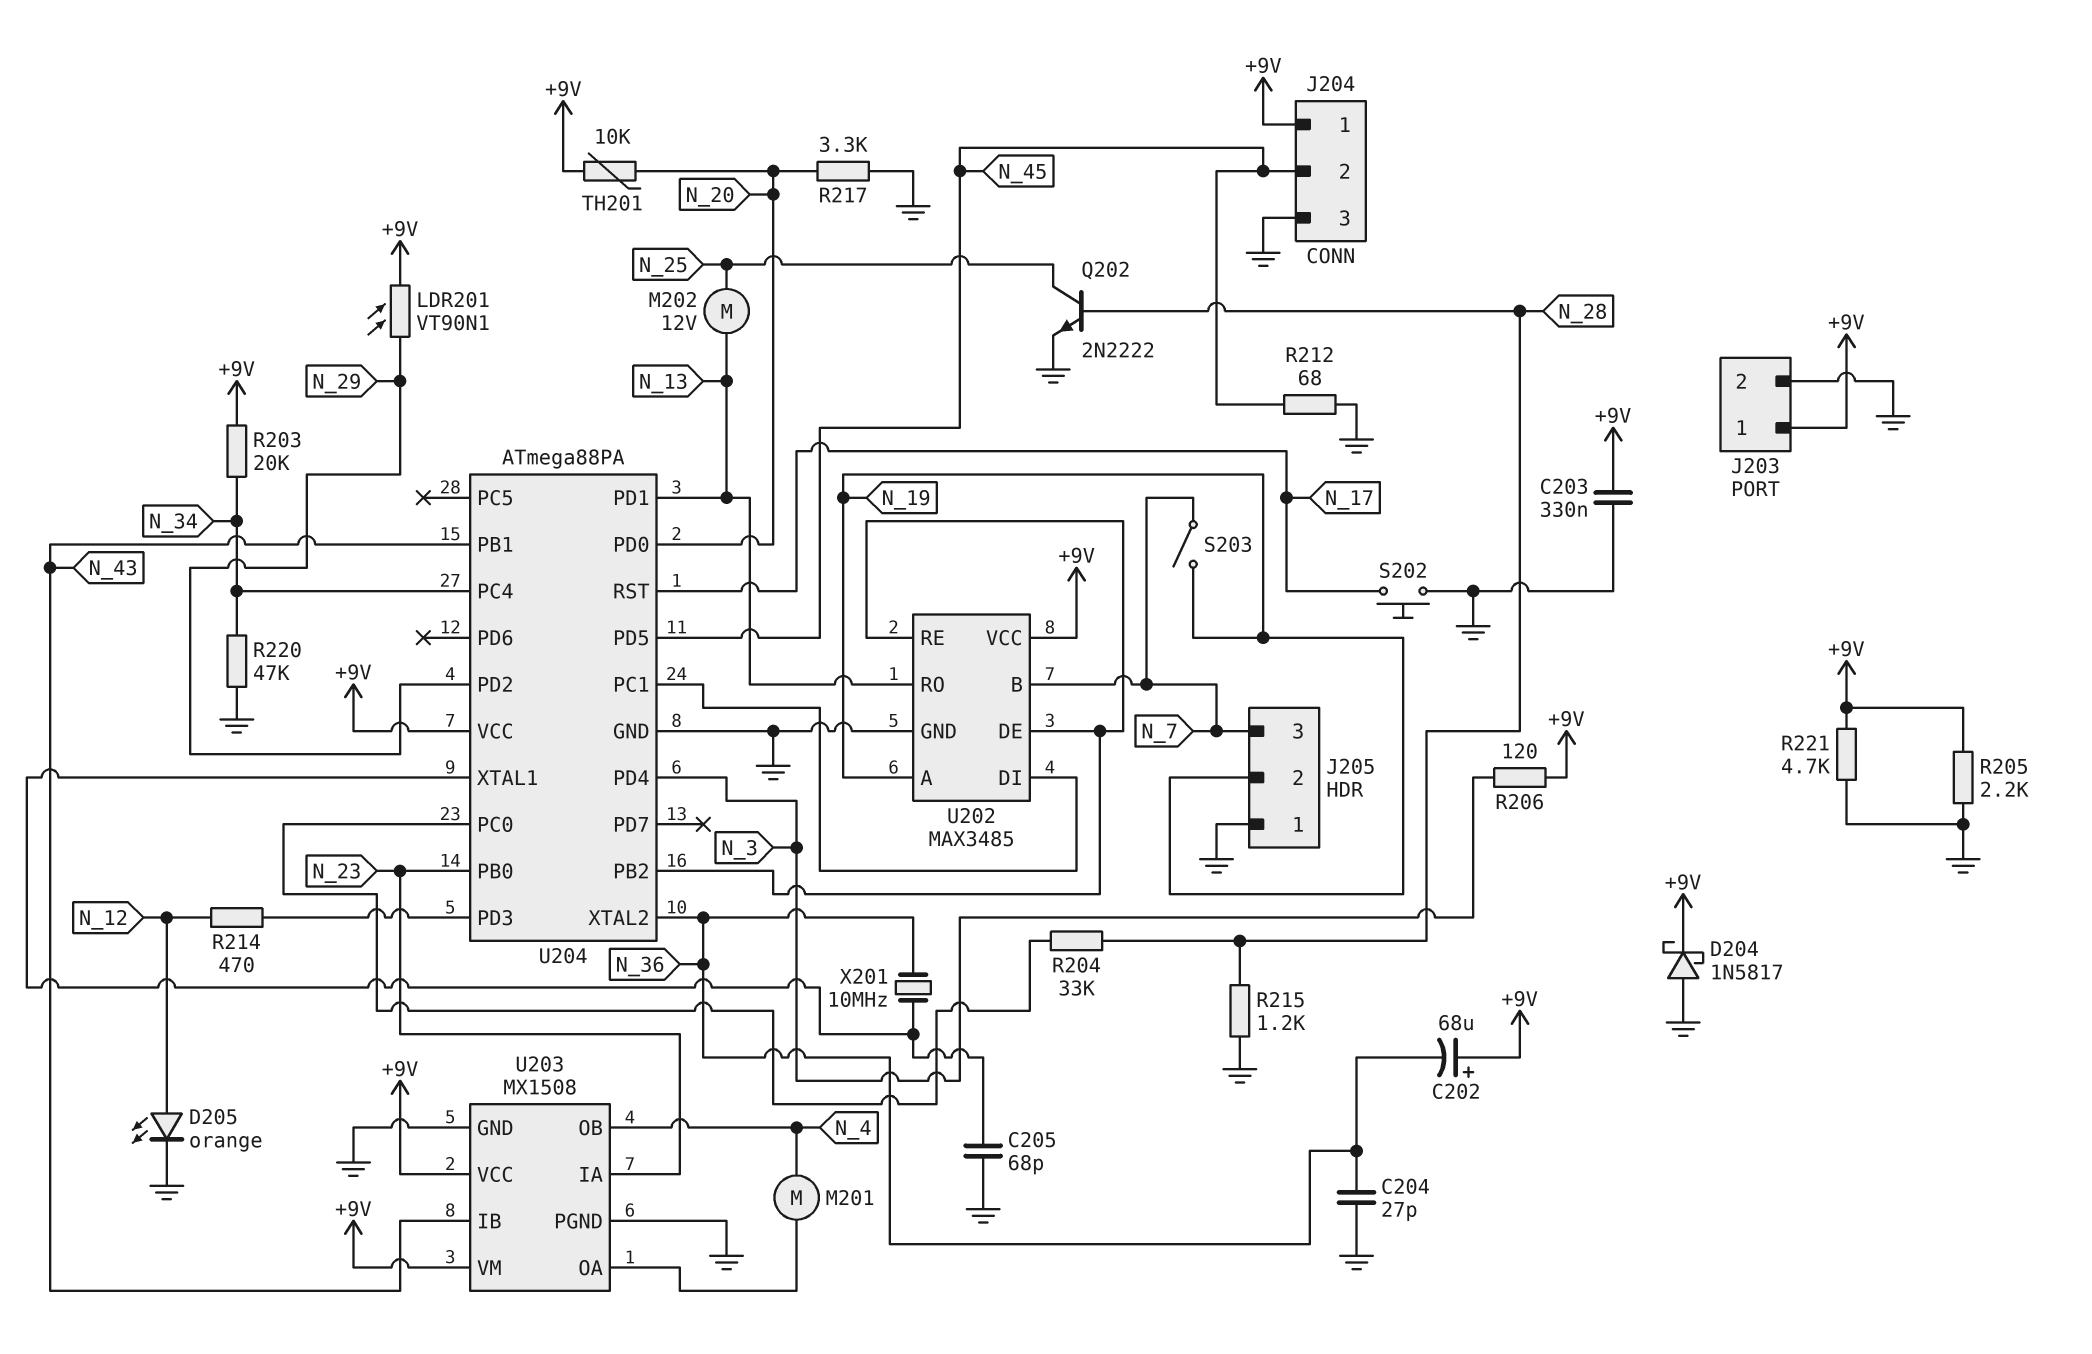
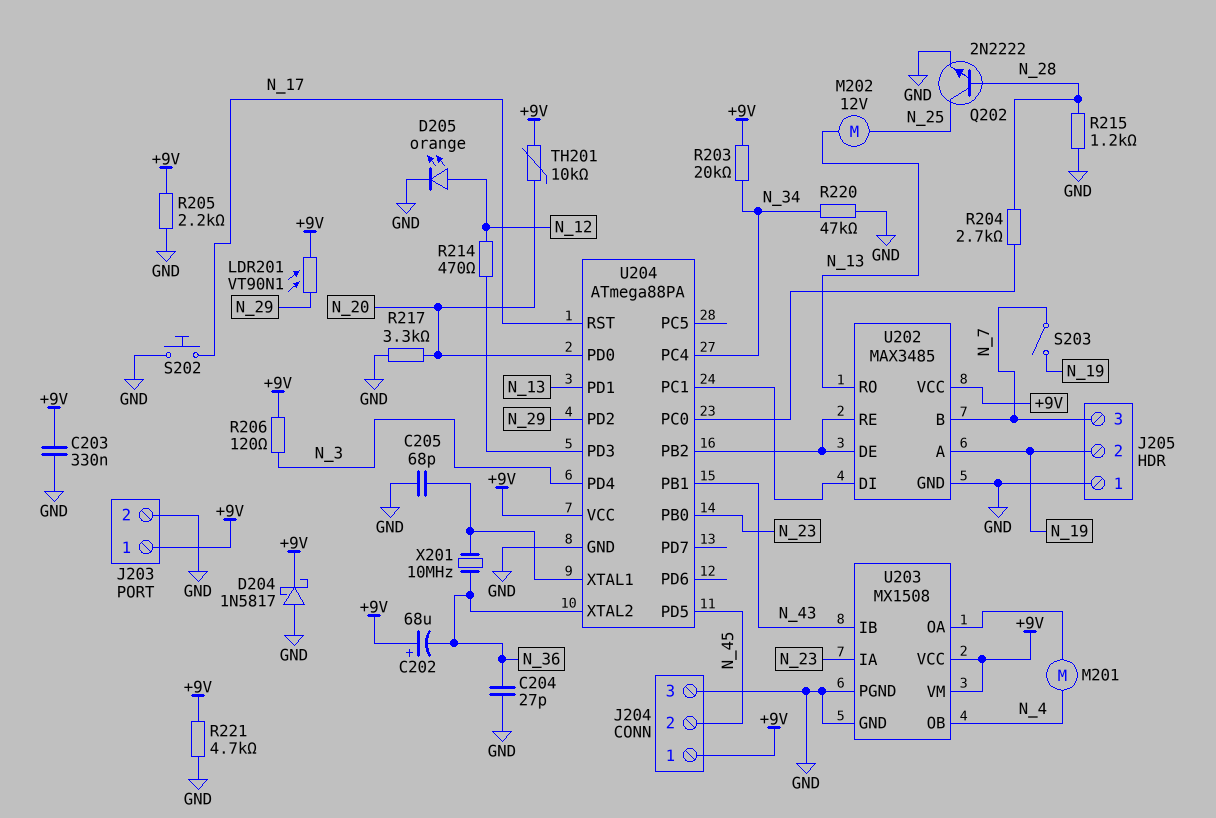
R204: 33k (N_28, U204/PC0) -> 2.7k (N_28, U204/PC0)
R212: 68 (GND, N_45) -> none

